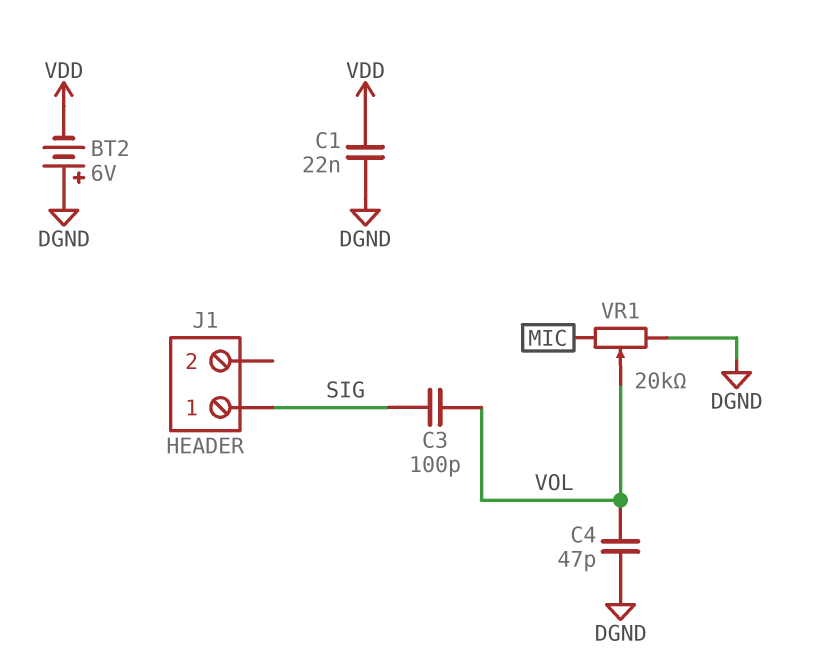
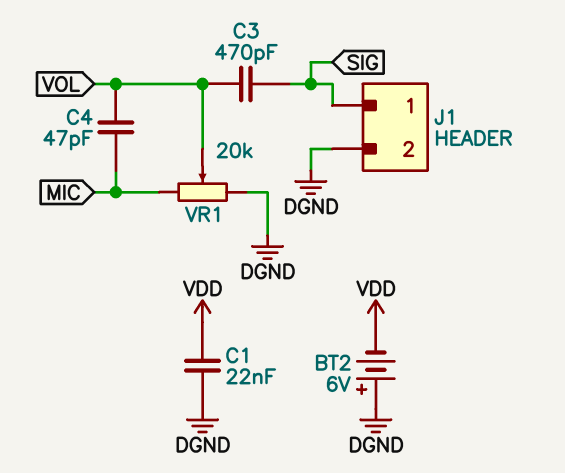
C3: 100pF (SIG, VOL) -> 470pF (SIG, VOL)
C4: 47pF (DGND, VOL) -> 47pF (MIC, VOL)
J1 pin 2: none -> DGND

